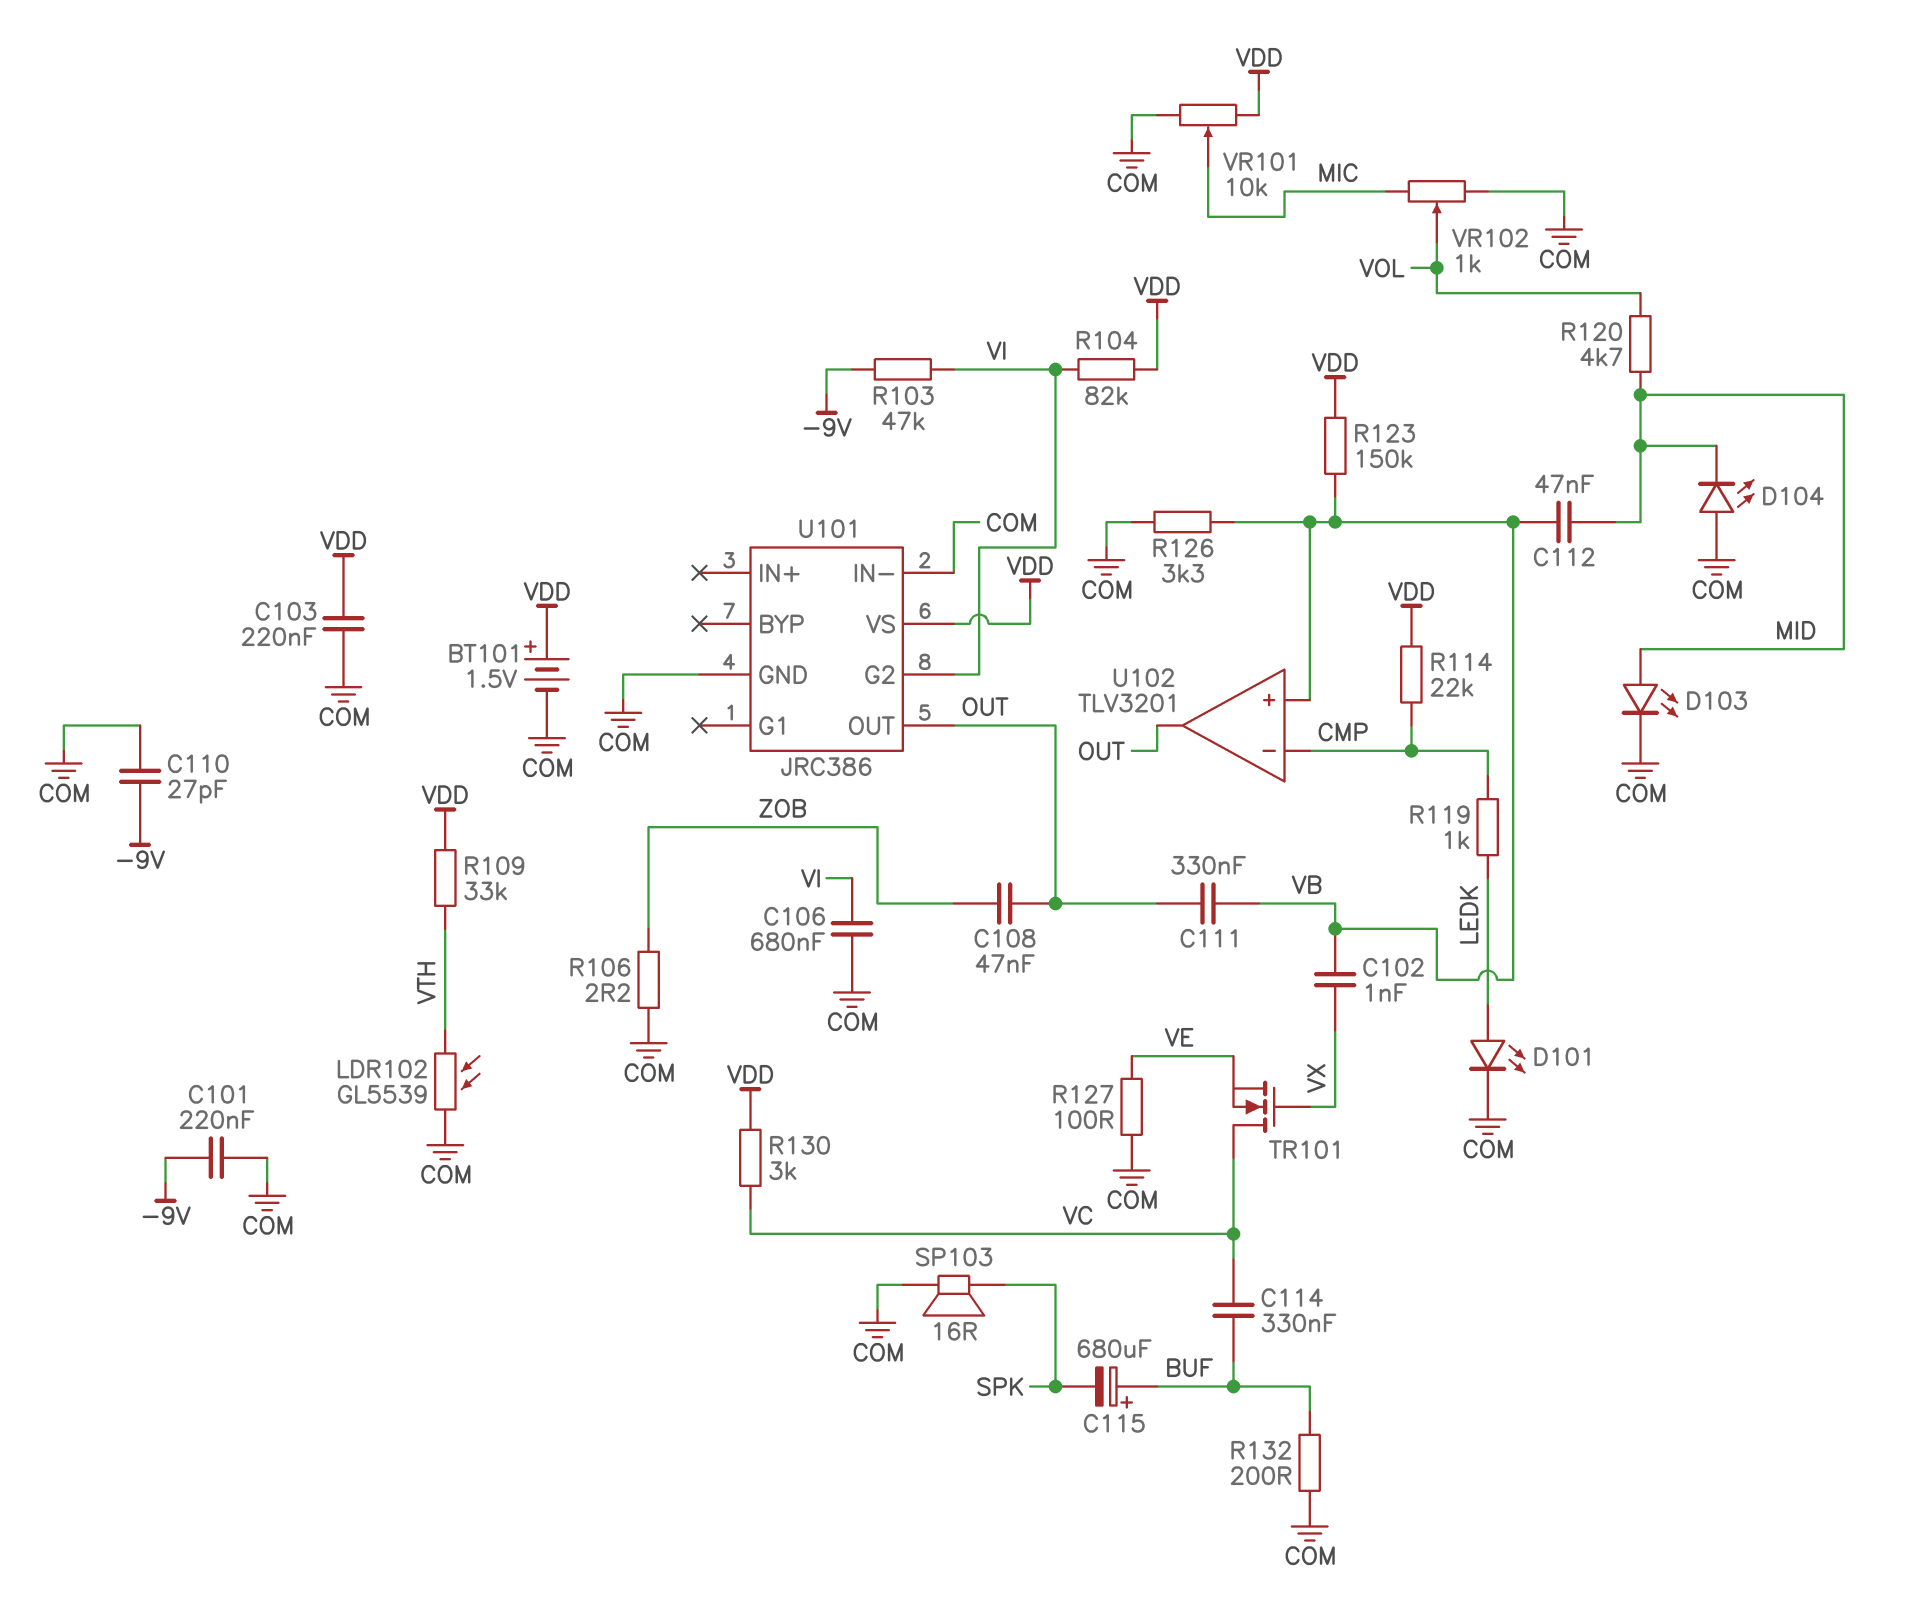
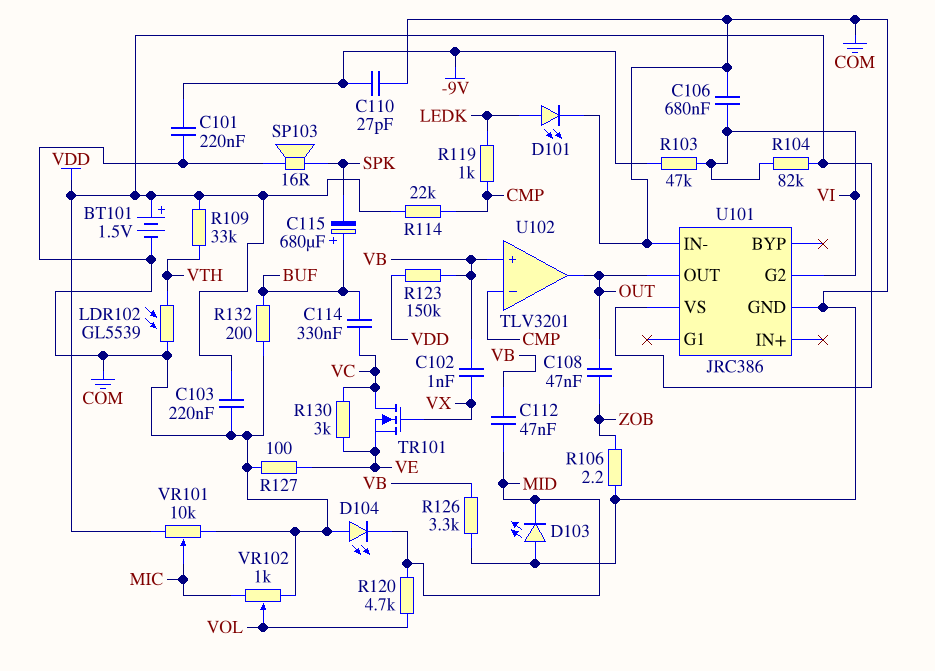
C111: 330nF (OUT, VB) -> none
D103: LED (A MID, K COM) -> LED (A COM, K MID)
R130: 3k (VC, VDD) -> 3k (VC, VE)

